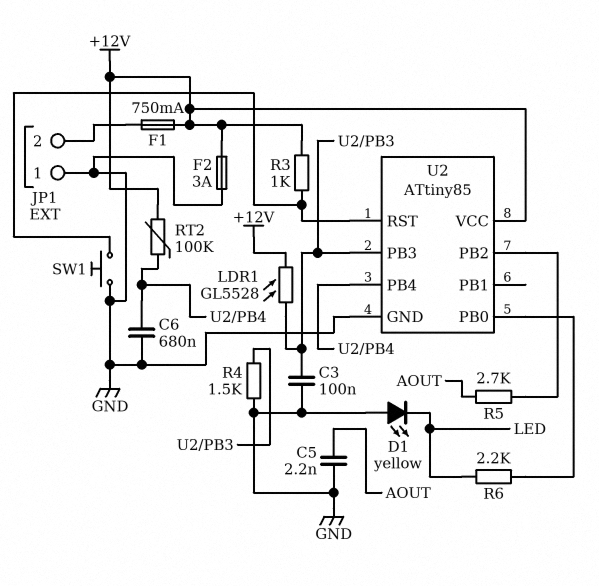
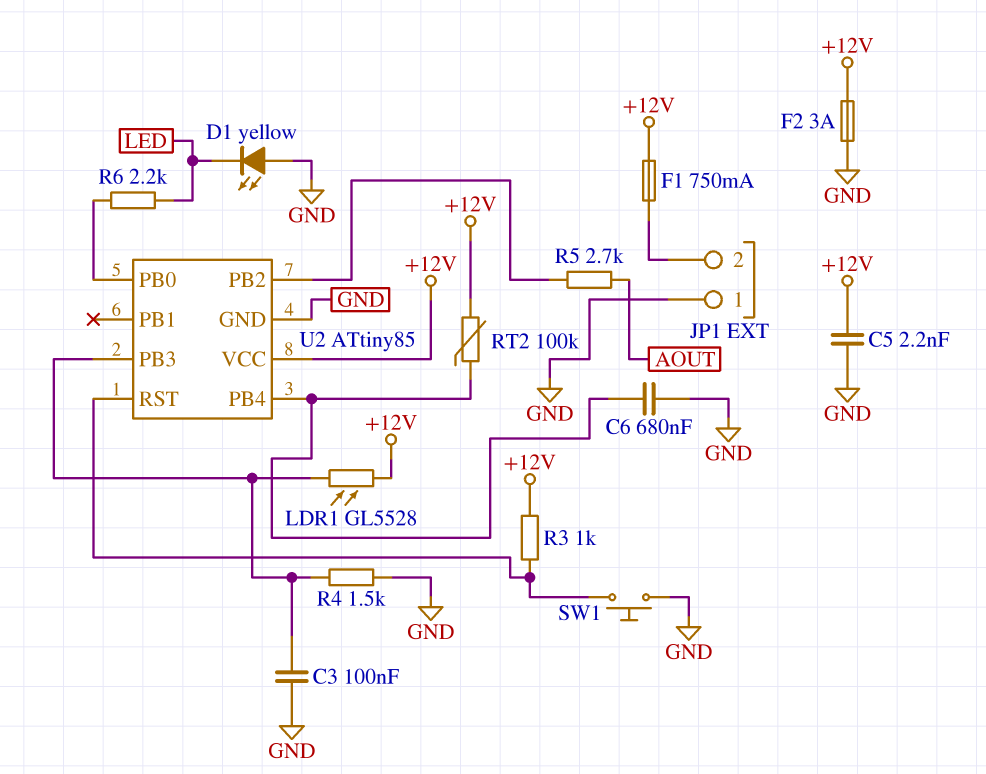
C5: 2.2nF (AOUT, GND) -> 2.2nF (+12V, GND)

